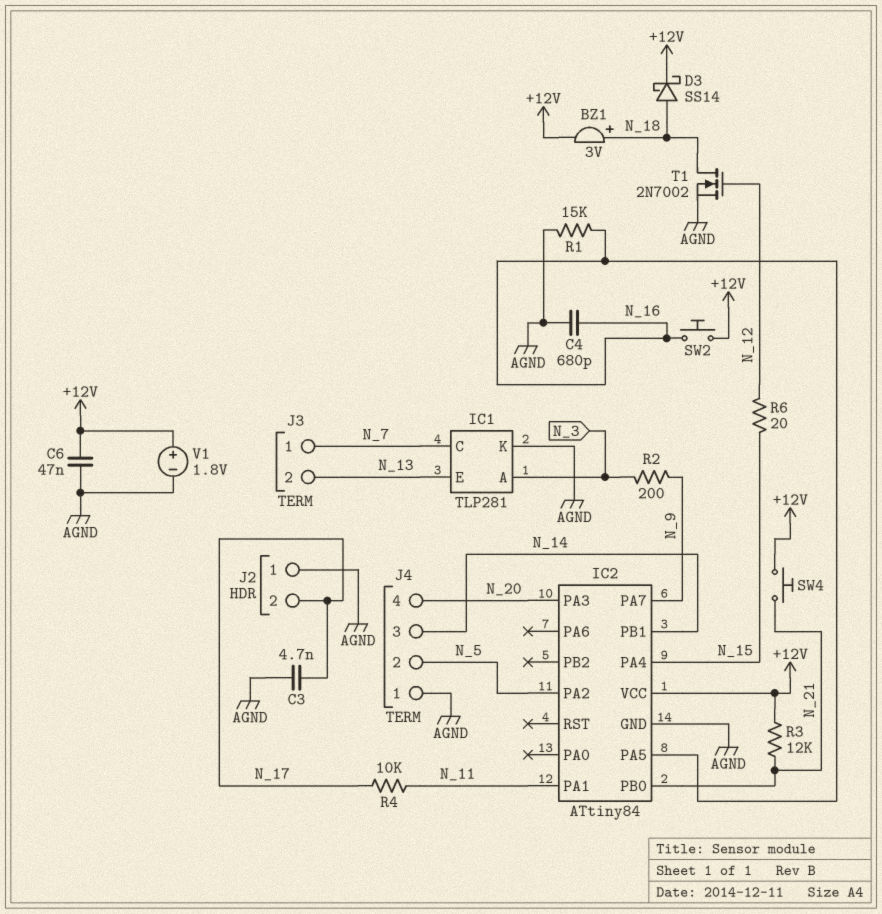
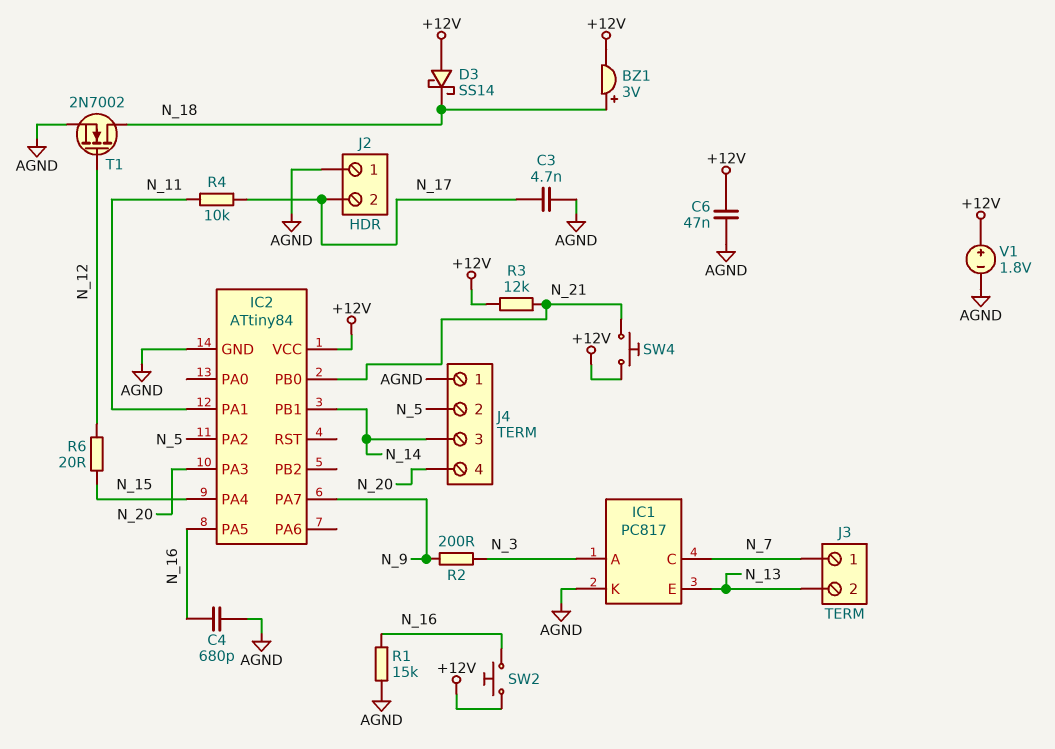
D3: schottky SS14 (A N_18, K +12V) -> schottky SS14 (A +12V, K N_18)
IC1: TLP281 -> PC817

